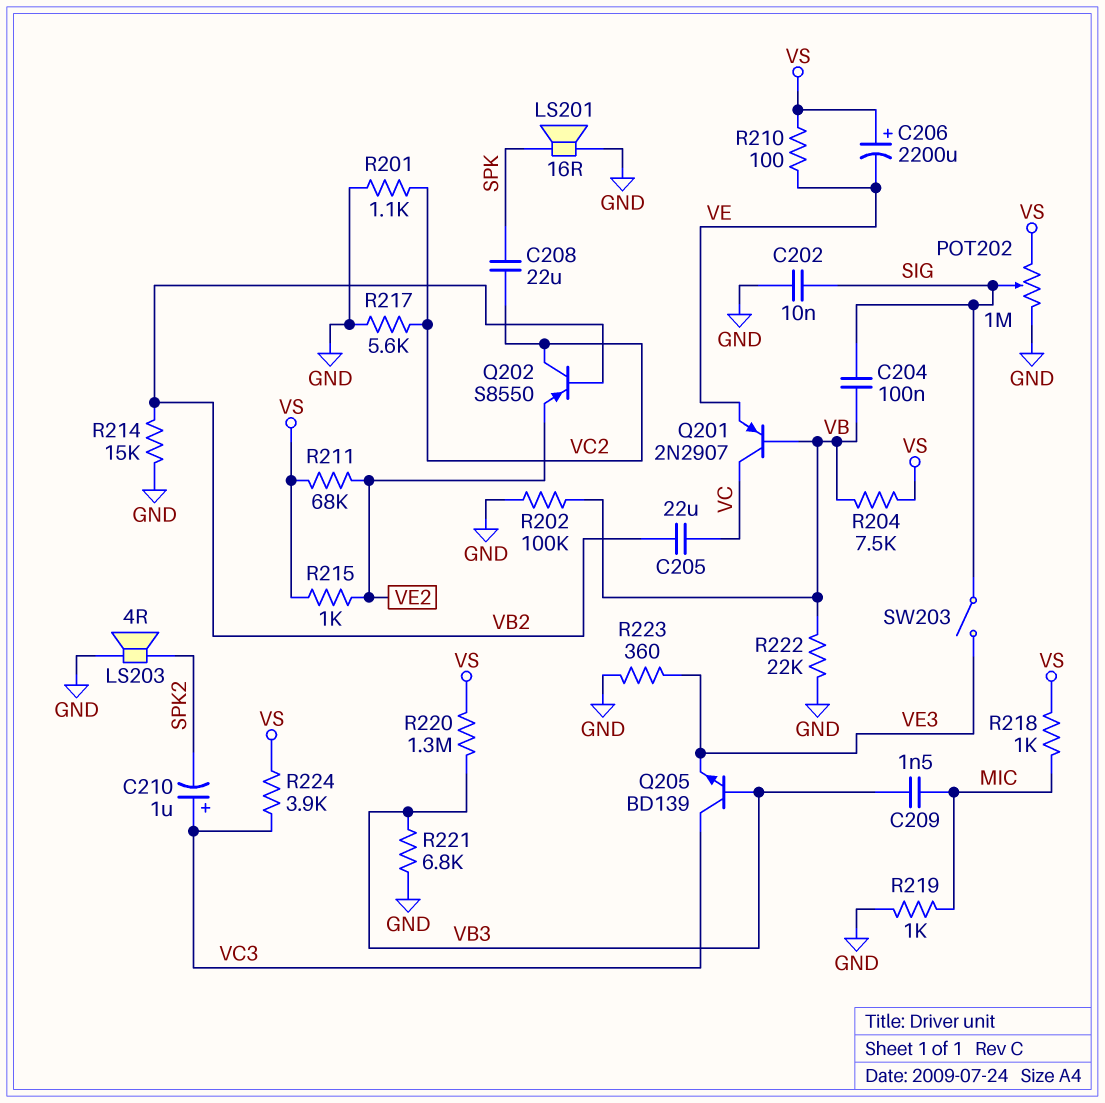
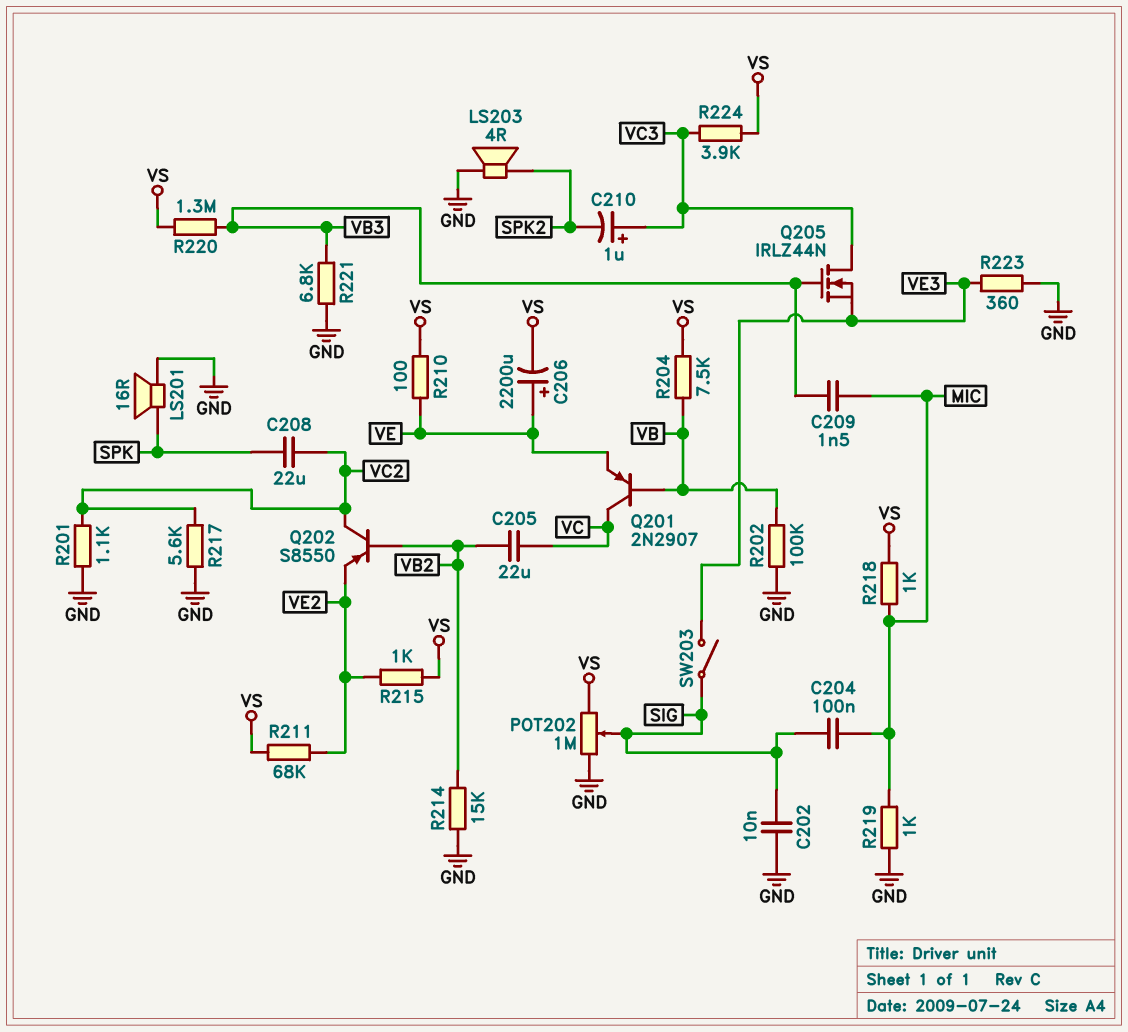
C204: 100nF (SIG, VB) -> 100nF (MIC, SIG)
C206: 2200uF (plus VS, minus VE) -> 2200uF (plus VE, minus VS)
Q205: NPN BD139 (B VB3, C VC3, E VE3) -> NMOS IRLZ44N (G VB3, D VC3, S VE3)
R222: 22k (GND, VB) -> none

